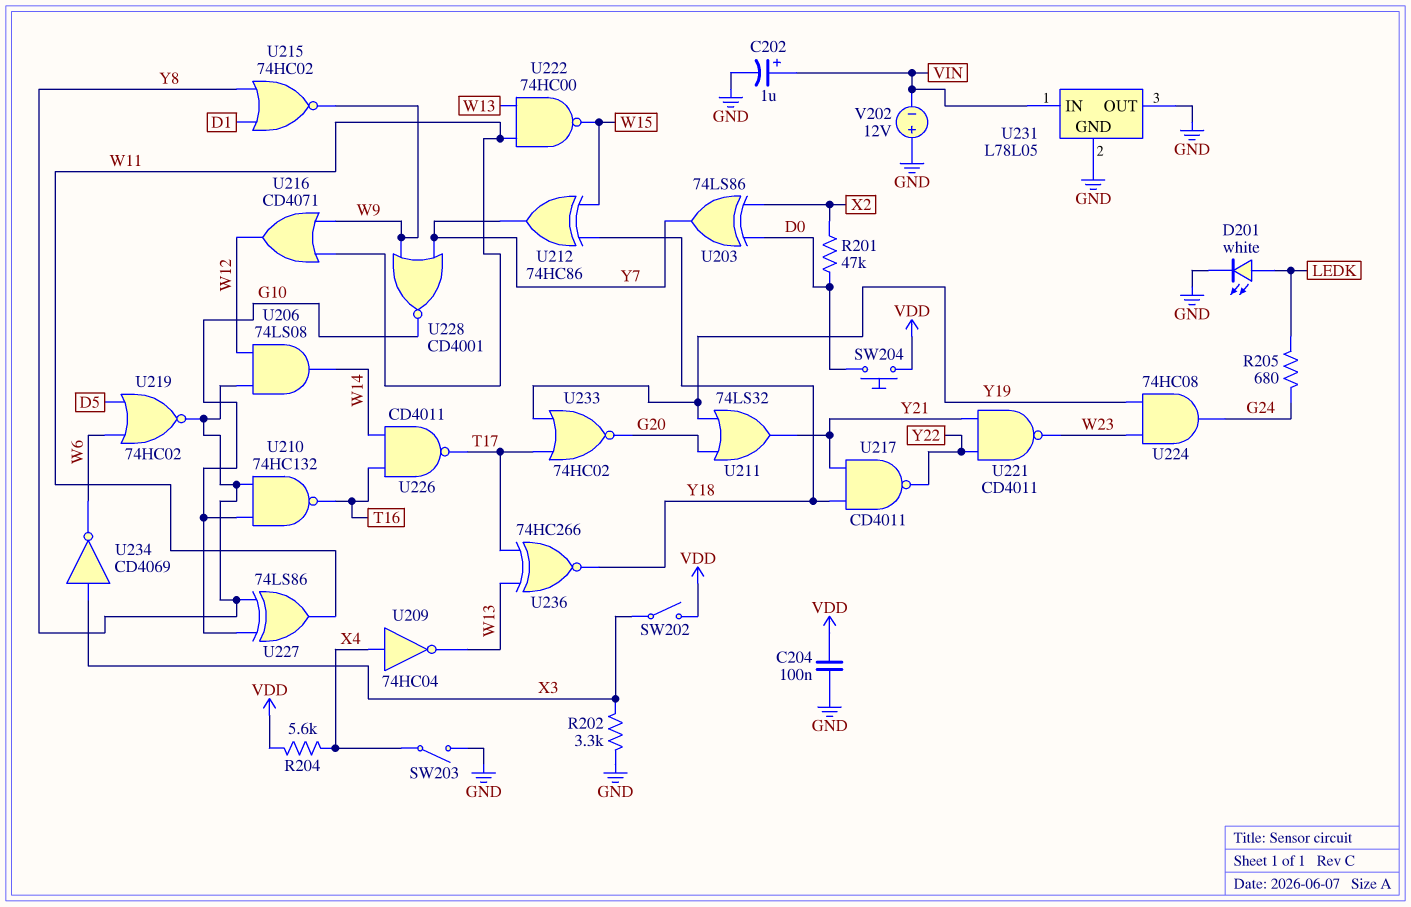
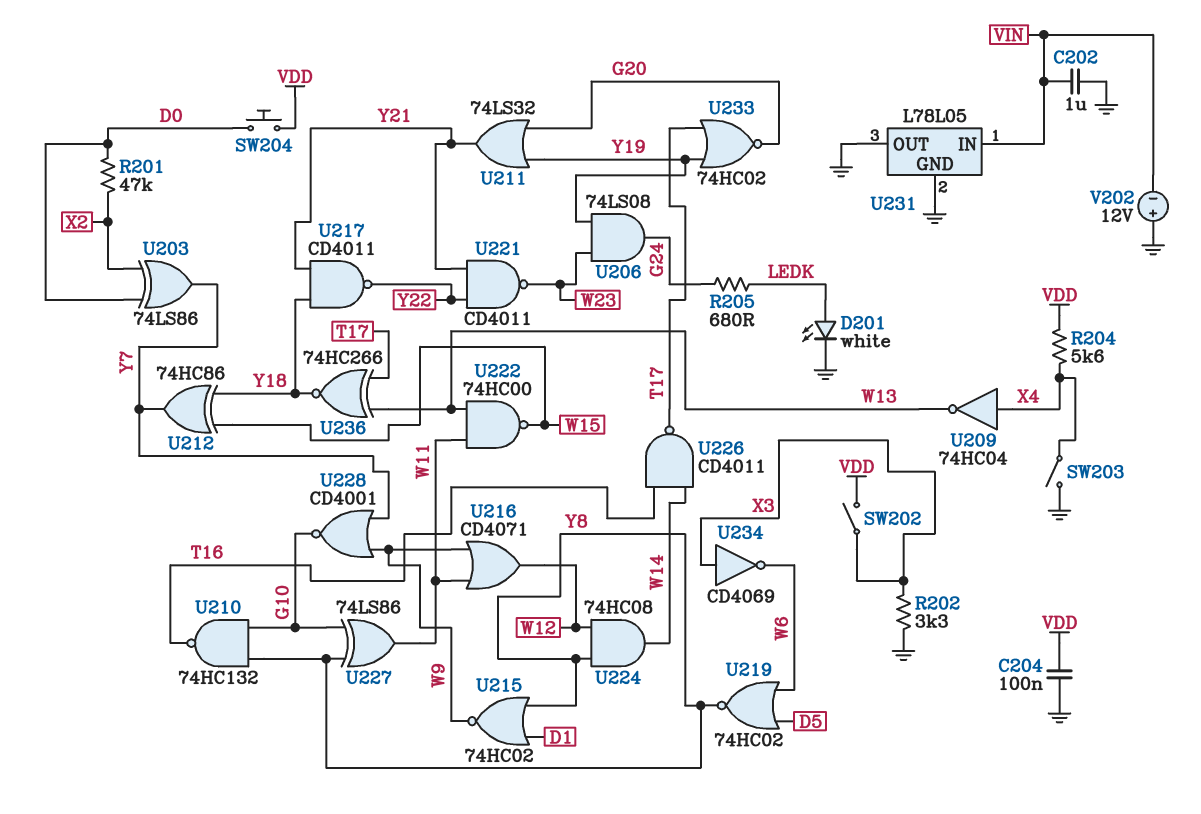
C202: 1uF (plus VIN, minus GND) -> 1uF (GND, VIN)
U206: AND 74LS08 (in W12, in Y8, out W14) -> AND 74LS08 (in W23, in Y19, out G24)
U224: AND 74HC08 (in W23, in Y19, out G24) -> AND 74HC08 (in W12, in Y8, out W14)

